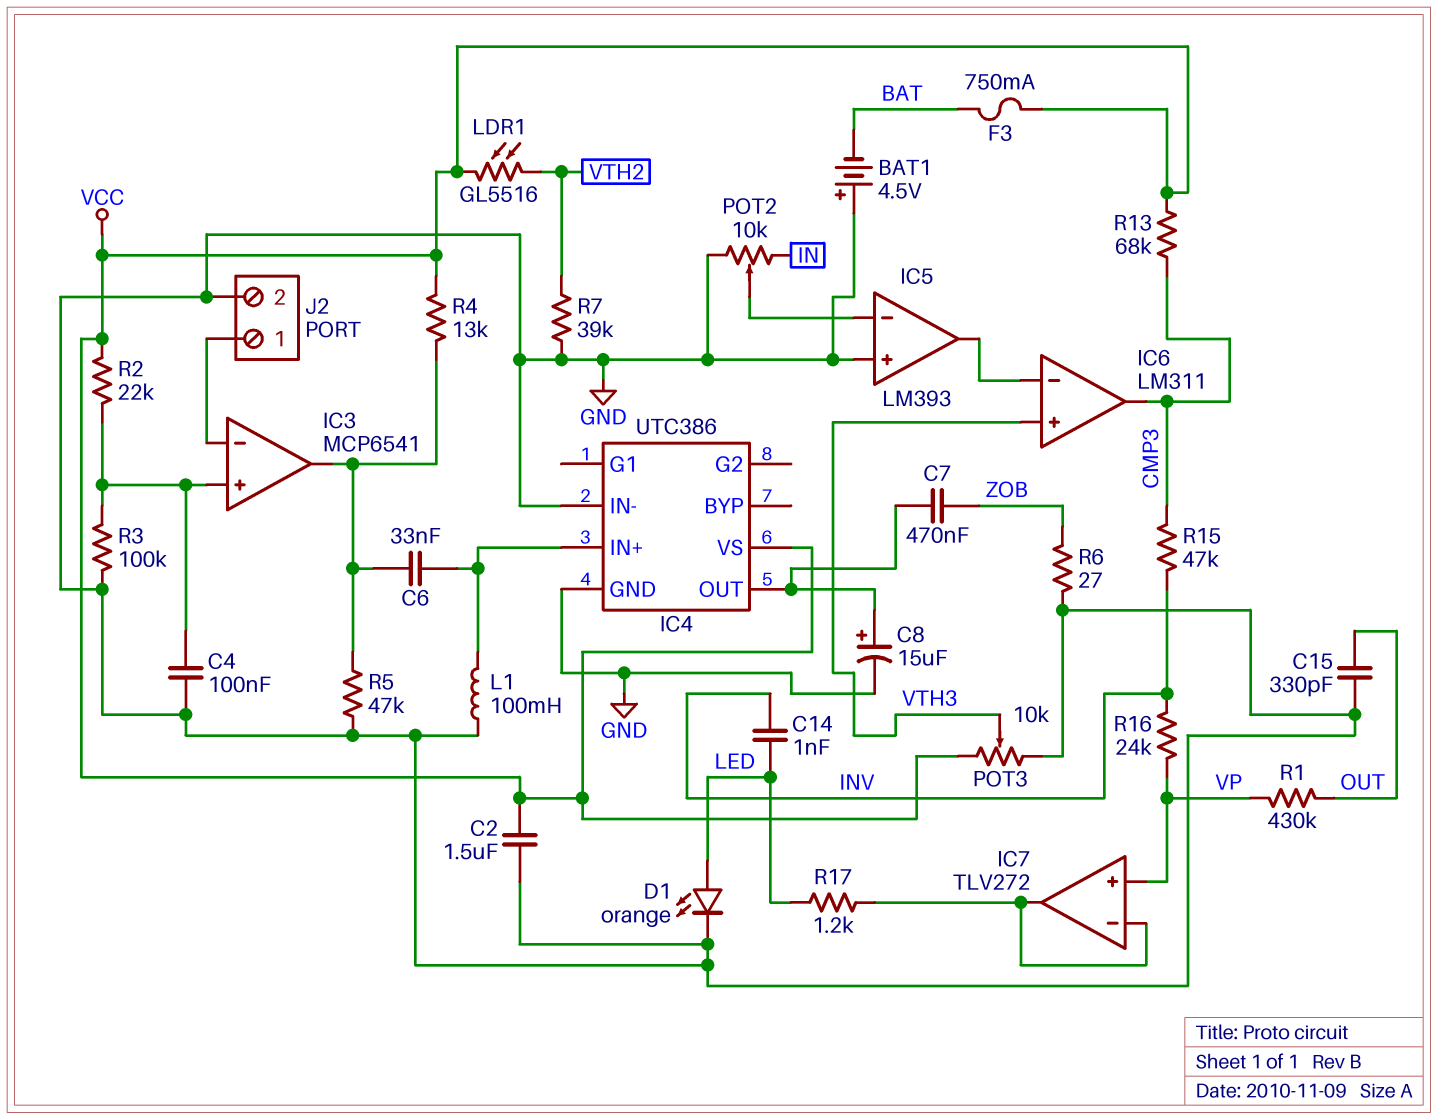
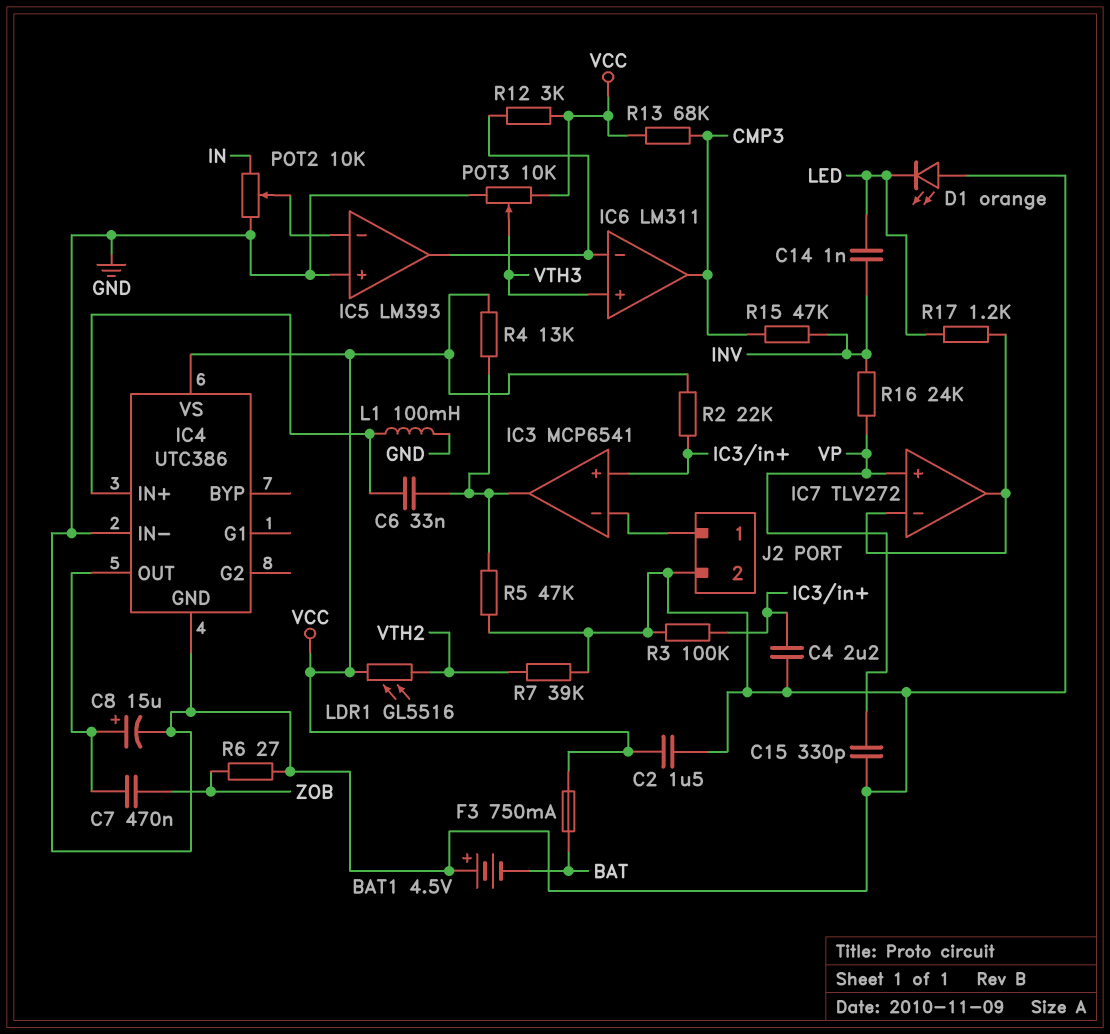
C4: 100nF (GND, IC3/in+) -> 2.2uF (GND, IC3/in+)
C15: 330pF (GND, OUT) -> 330pF (GND, VP)
D1: LED orange (A LED, K GND) -> LED orange (A GND, K LED)
R1: 430k (OUT, VP) -> none
R12: none -> 3k (IC5/out, VCC)

